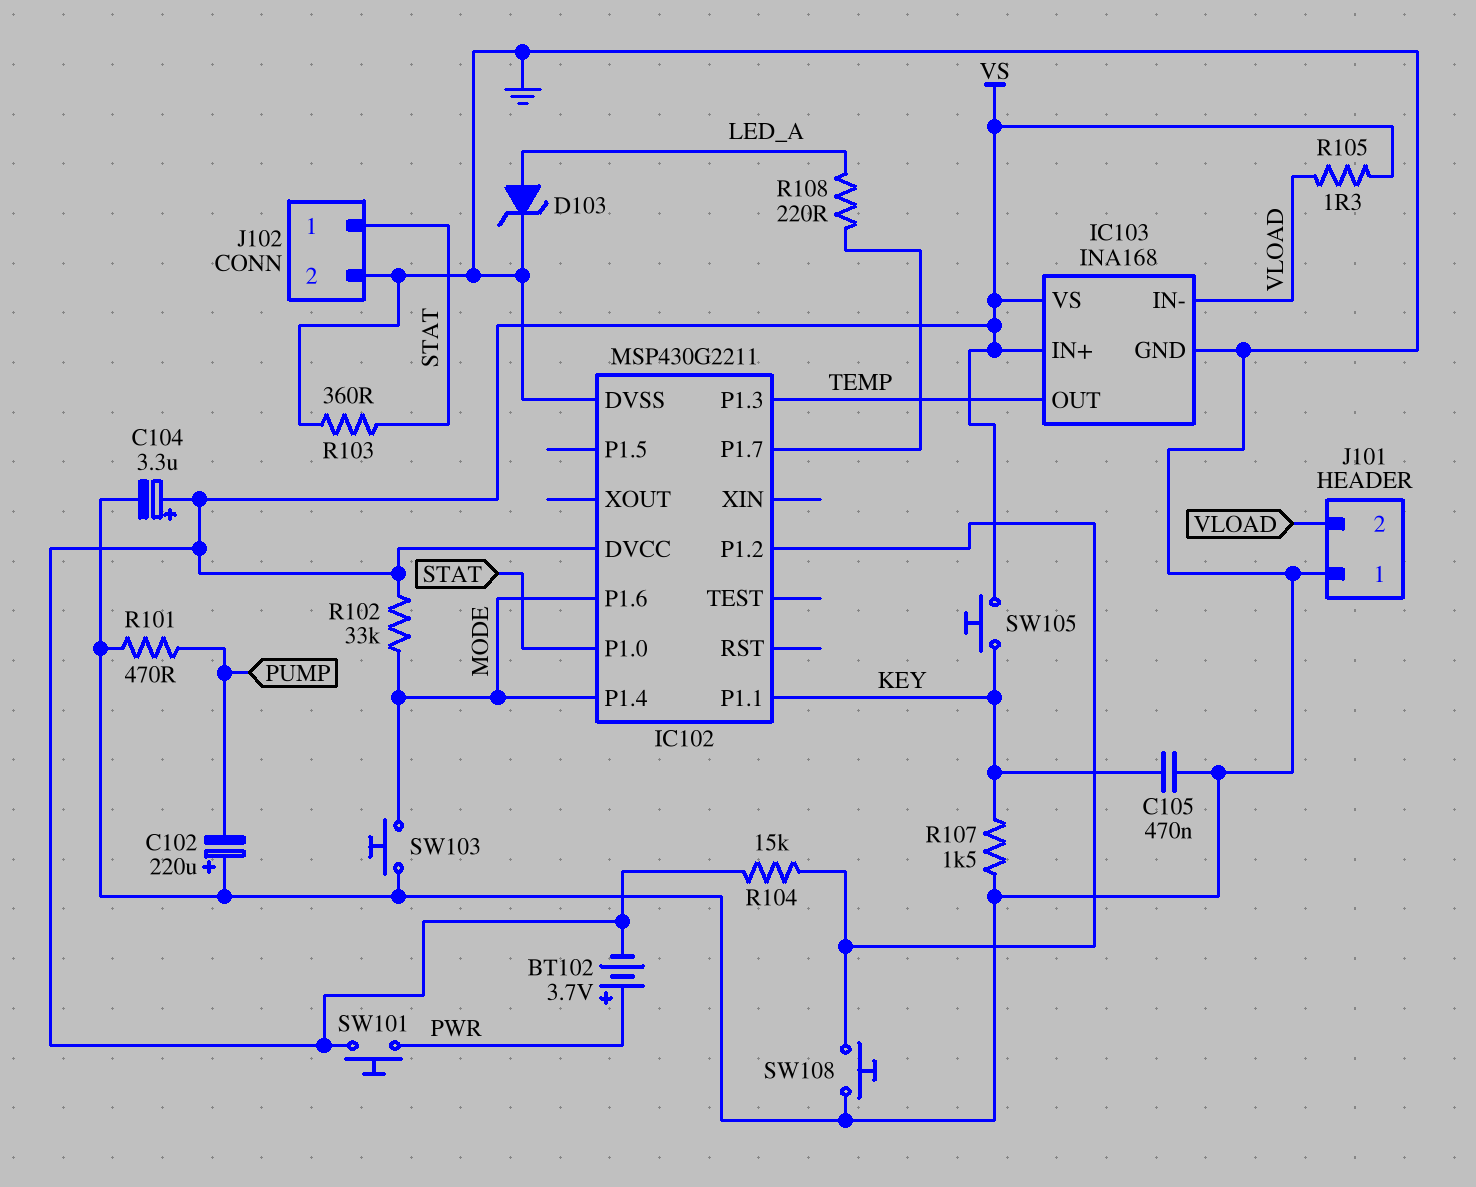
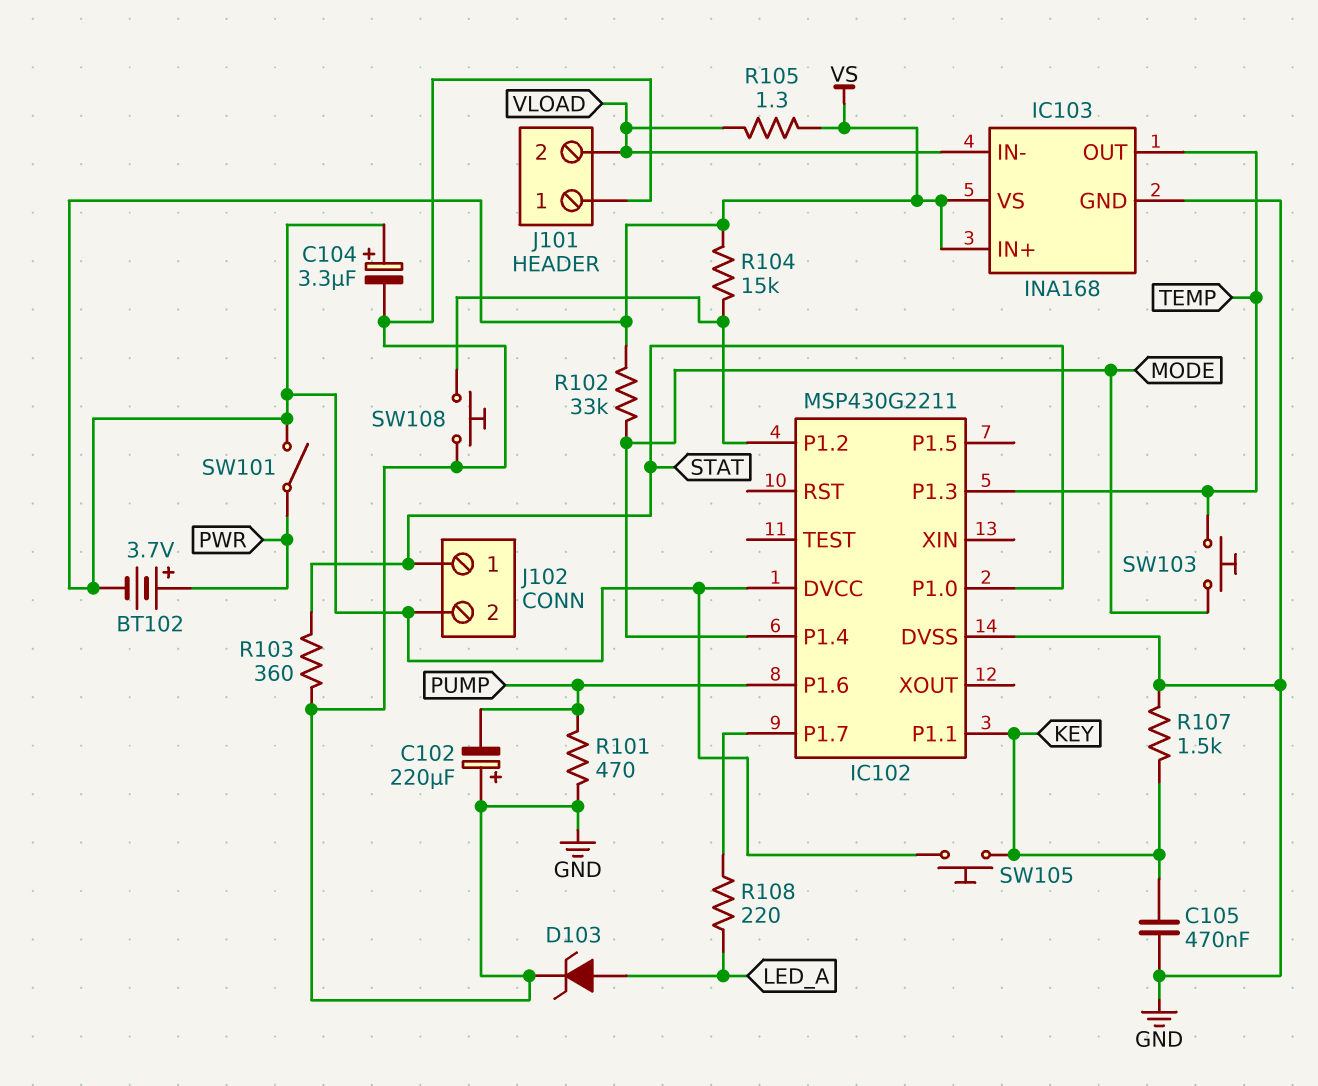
IC102 pin P1.6: MODE -> PUMP
J102 pin 2: GND -> VS
SW101: button (PWR, VS) -> switch (PWR, VS)
SW103: button (GND, MODE) -> button (MODE, TEMP)

